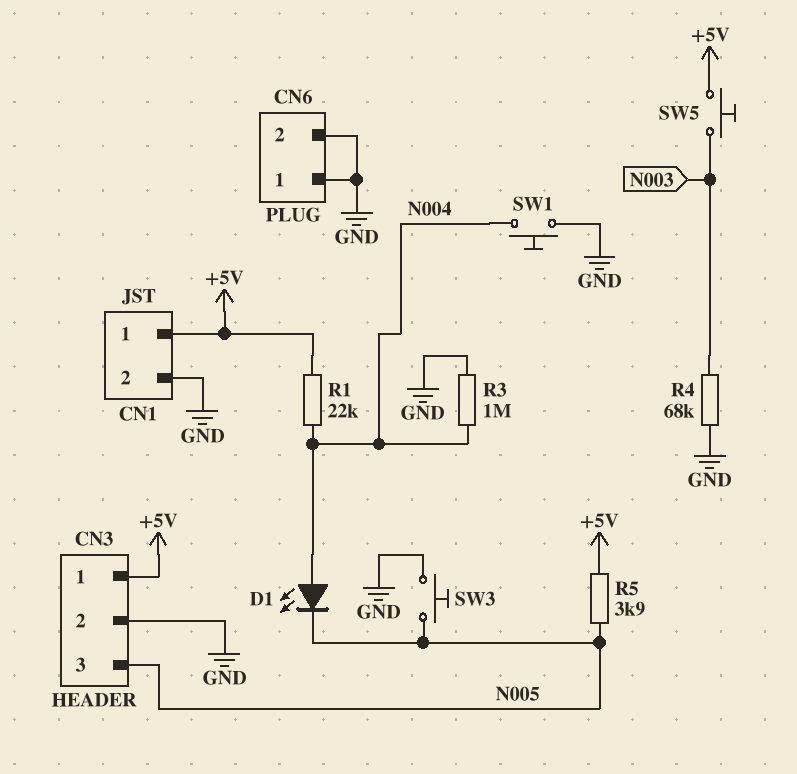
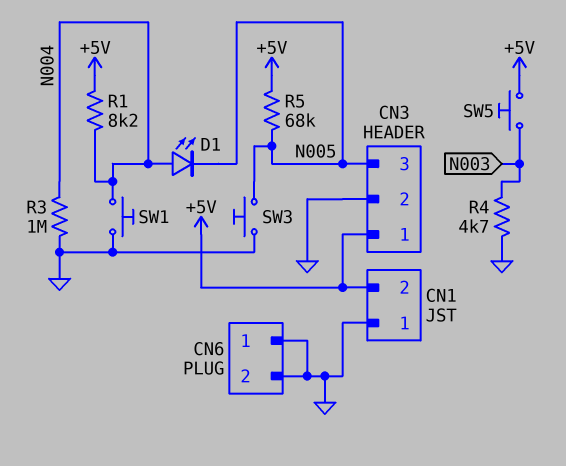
CN1 pin 1: +5V -> GND
CN1 pin 2: GND -> +5V
R1: 22k (+5V, N004) -> 8.2k (+5V, N004)
R4: 68k (GND, N003) -> 4.7k (GND, N003)
R5: 3.9k (+5V, N005) -> 68k (+5V, N005)

